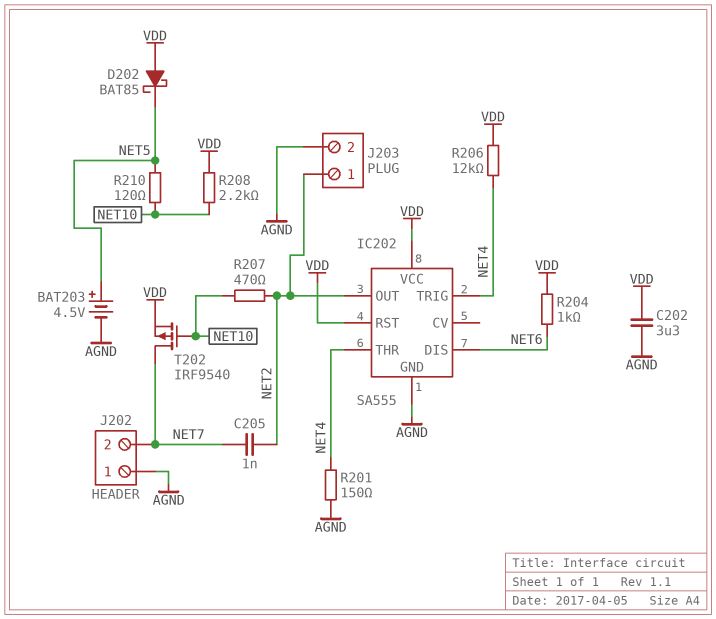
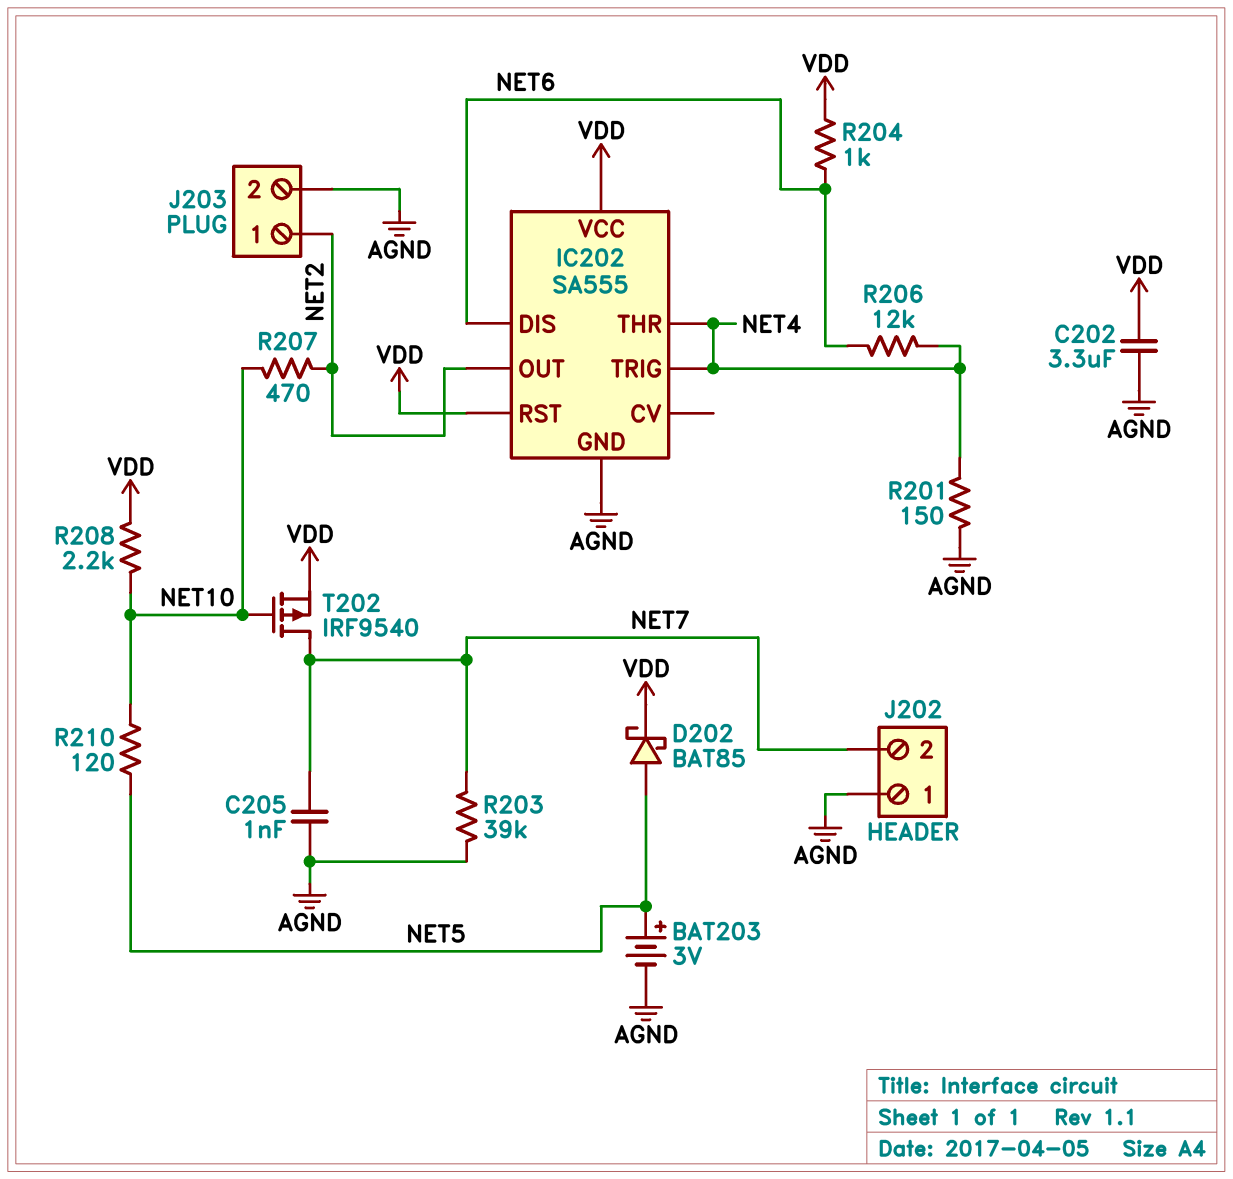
BAT203: 4.5V (plus NET5, minus AGND) -> 3V (plus NET5, minus AGND)
C205: 1nF (NET2, NET7) -> 1nF (AGND, NET7)
D202: schottky BAT85 (A VDD, K NET5) -> schottky BAT85 (A NET5, K VDD)
R203: none -> 39k (AGND, NET7)
R206: 12k (NET4, VDD) -> 12k (NET4, NET6)

